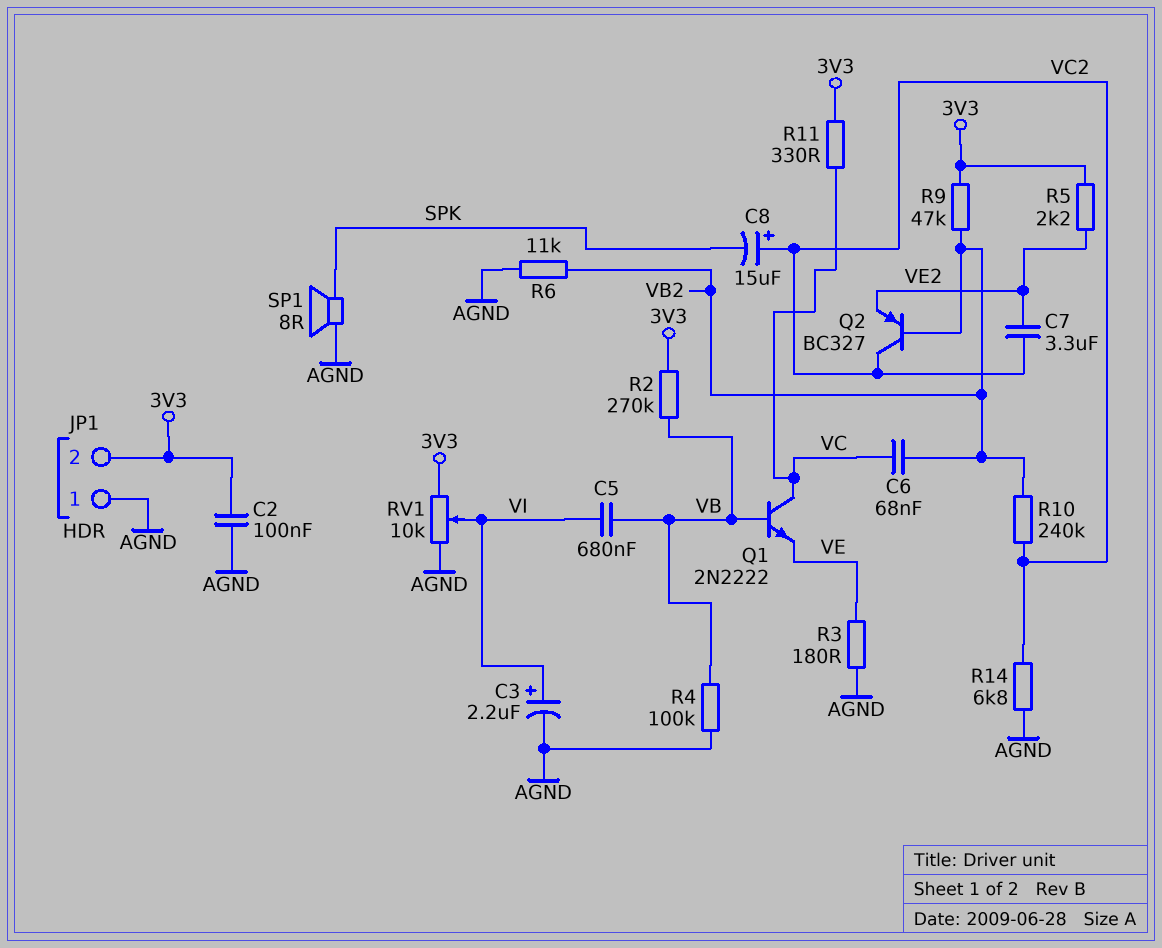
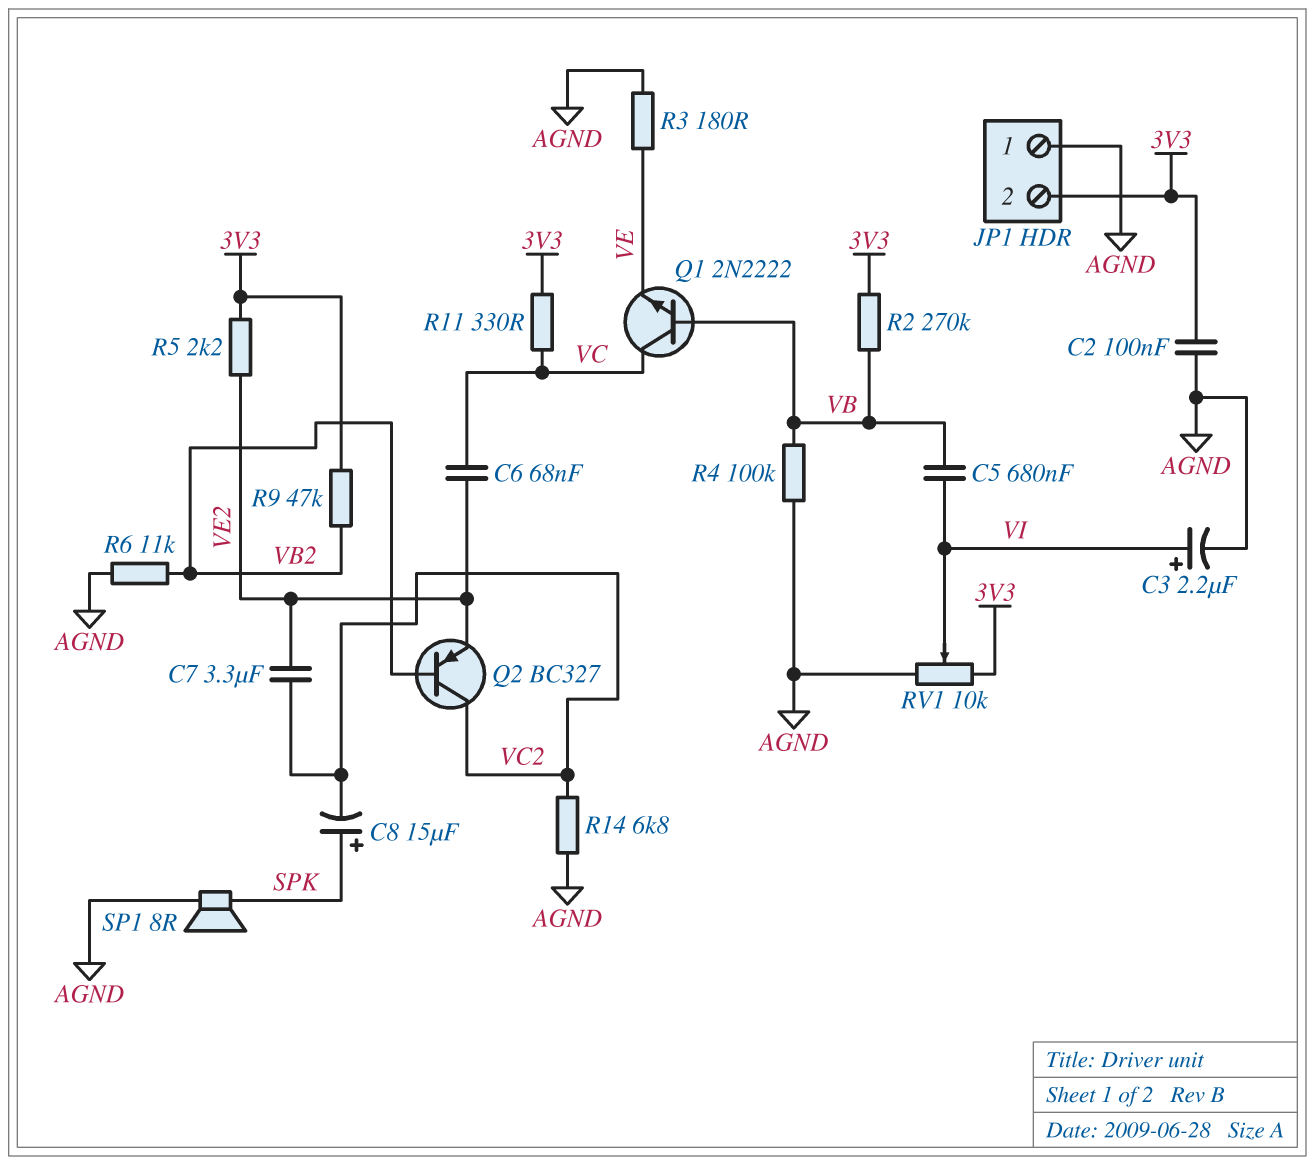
C6: 68nF (VB2, VC) -> 68nF (VC, VE2)
C8: 15uF (plus VC2, minus SPK) -> 15uF (plus SPK, minus VC2)
R10: 240k (VB2, VC2) -> none

